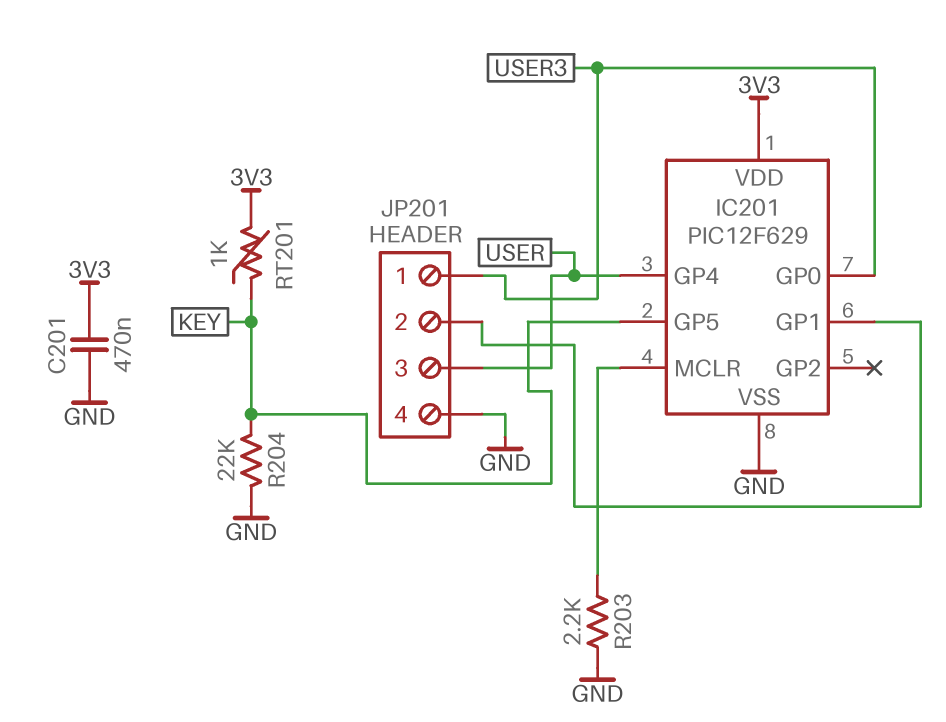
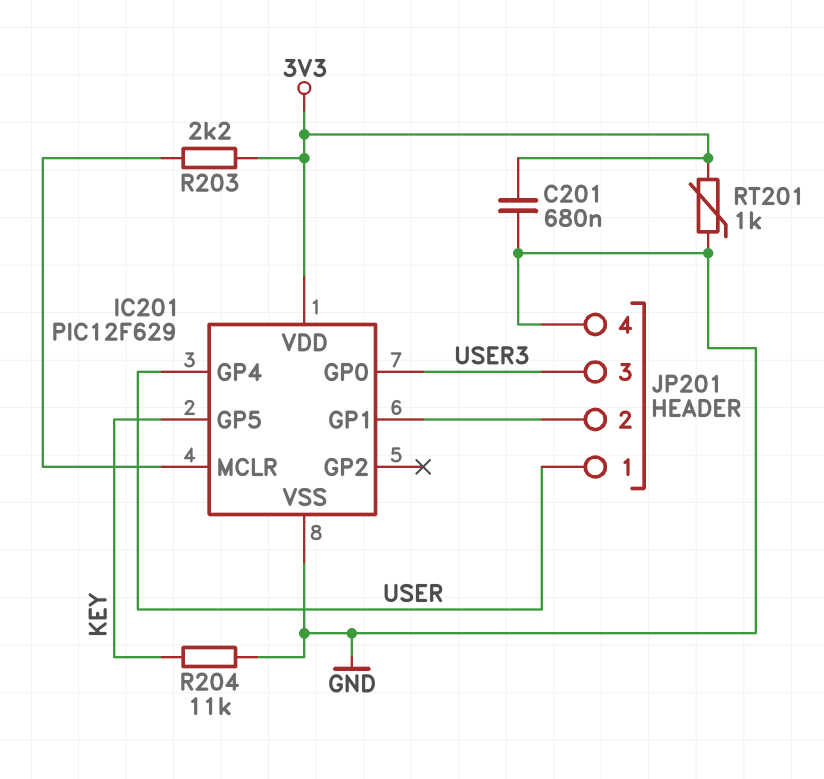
C201: 470nF (3V3, GND) -> 680nF (3V3, GND)
JP201 pin 1: USER3 -> USER
JP201 pin 3: USER -> USER3
R203: 2.2k (GND, IC201/MCLR) -> 2.2k (3V3, IC201/MCLR)
R204: 22k (GND, KEY) -> 11k (GND, KEY)
RT201: 1k (3V3, KEY) -> 1k (3V3, GND)

